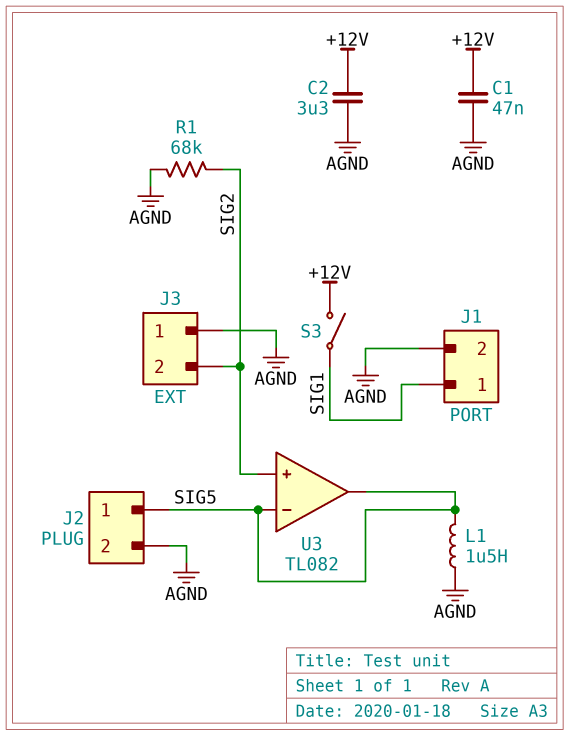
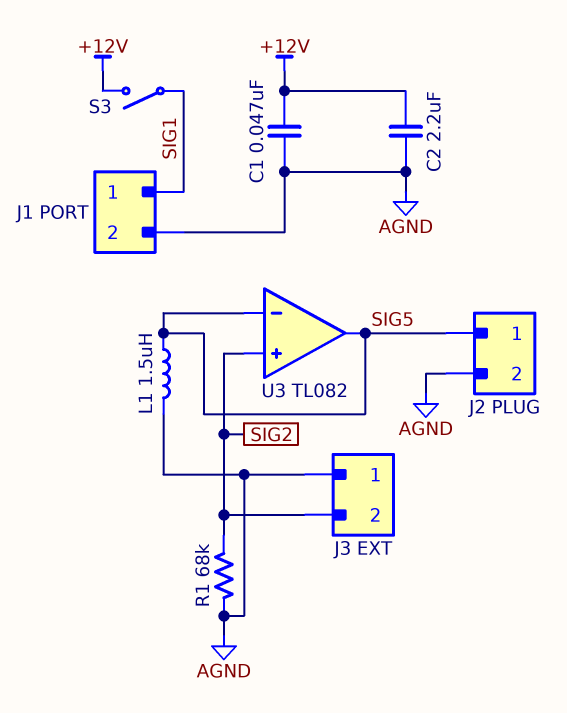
C2: 3.3uF (+12V, AGND) -> 2.2uF (+12V, AGND)

